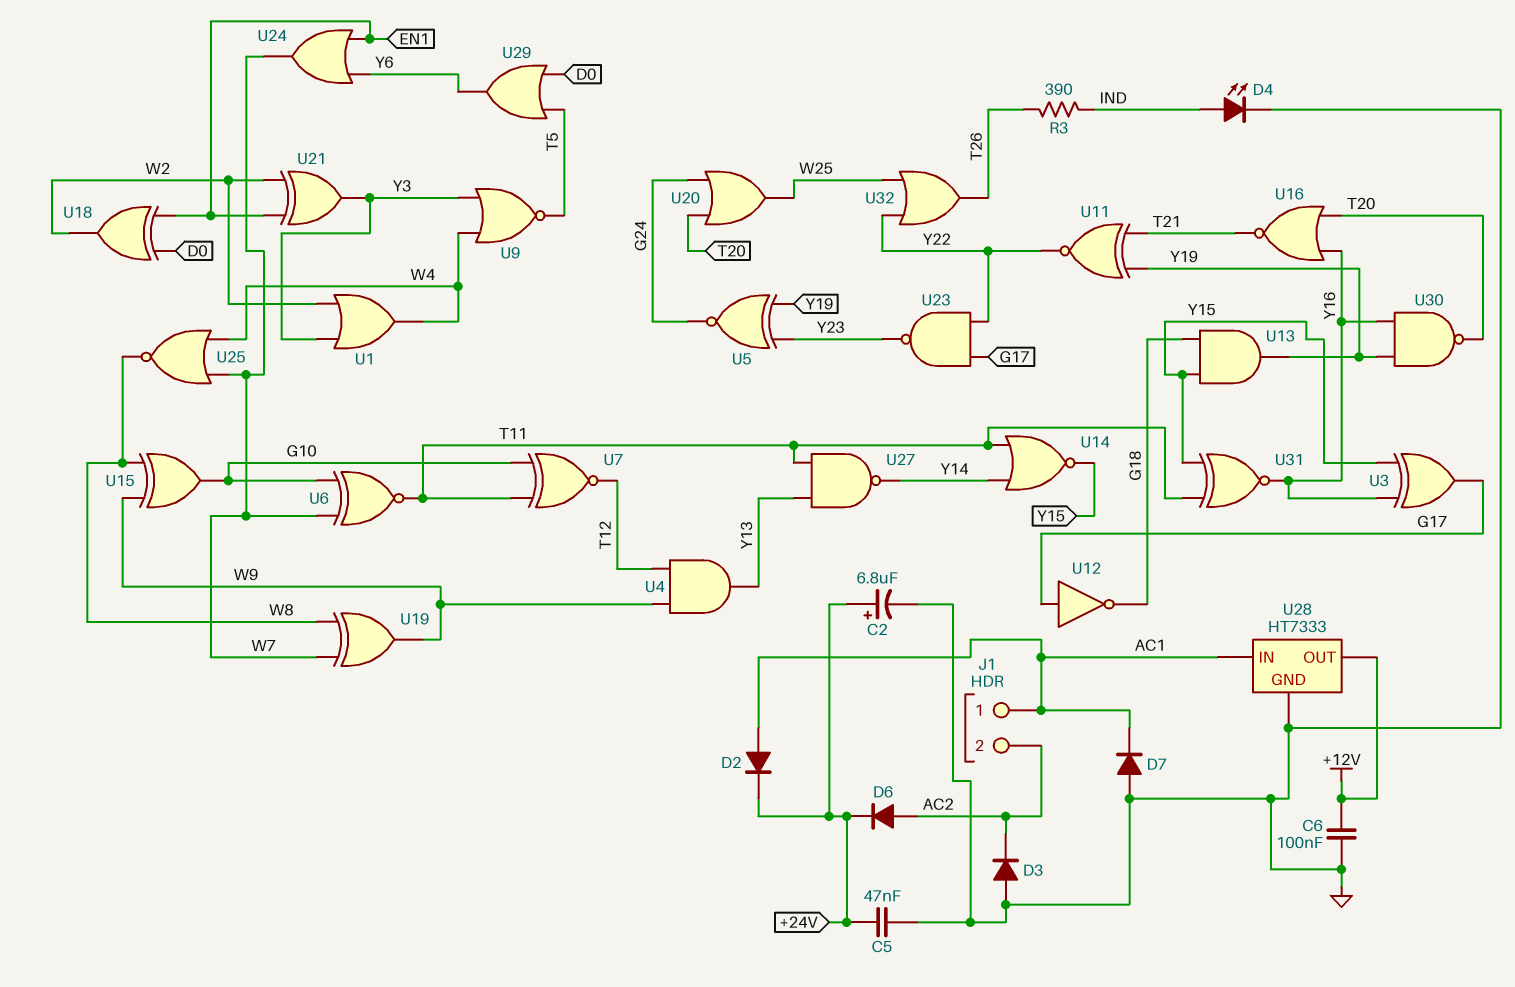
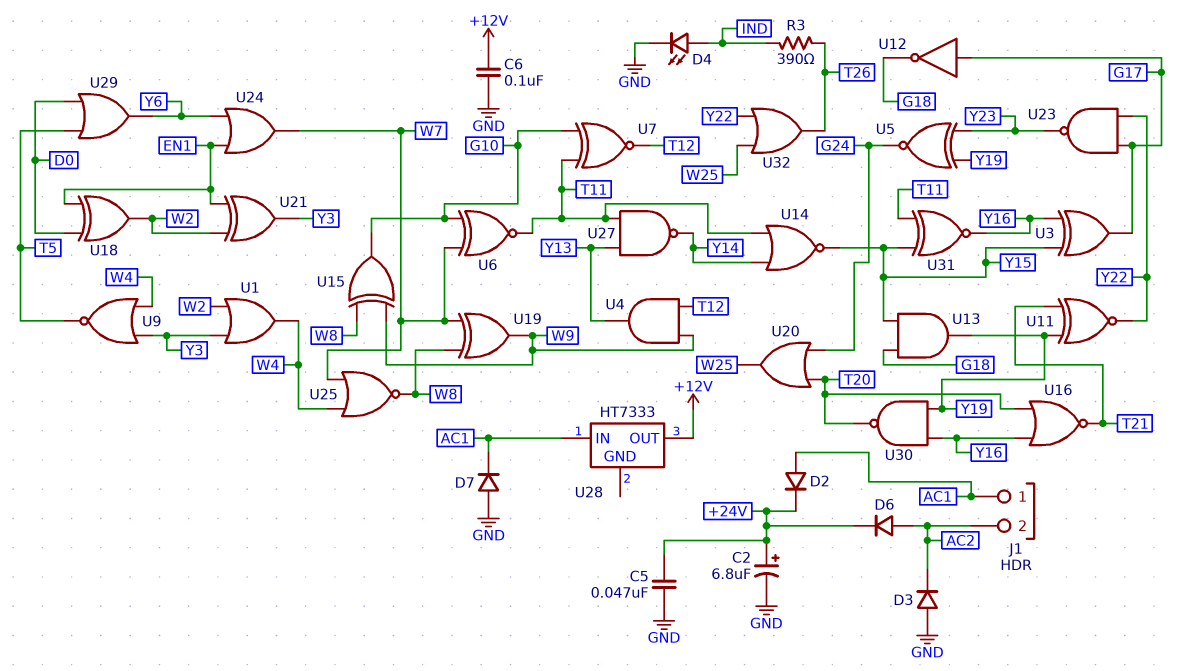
U28 pin GND: GND -> none

